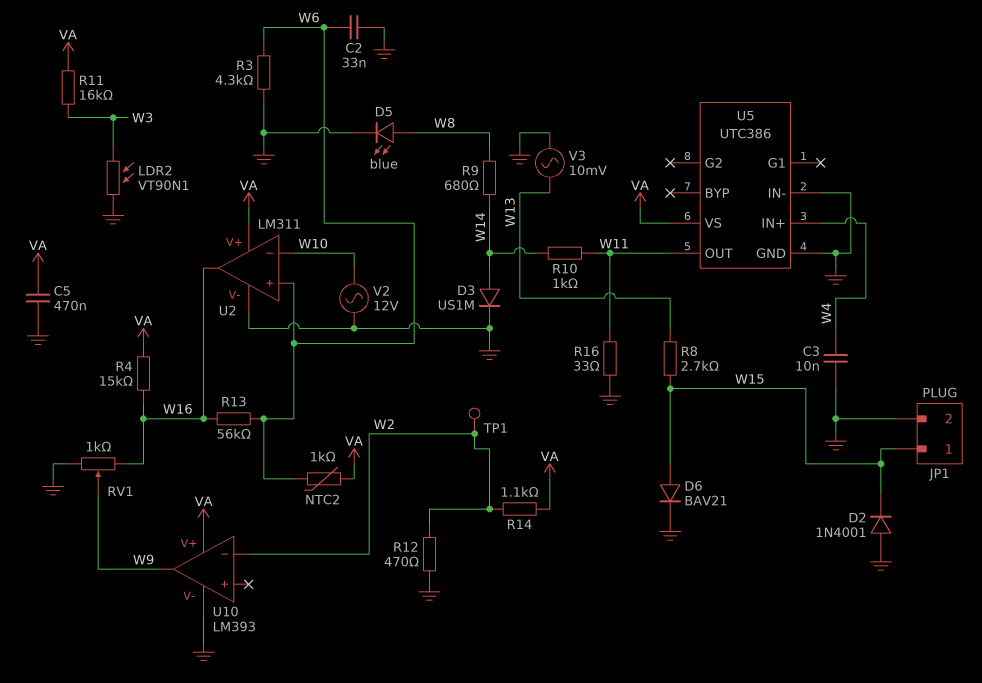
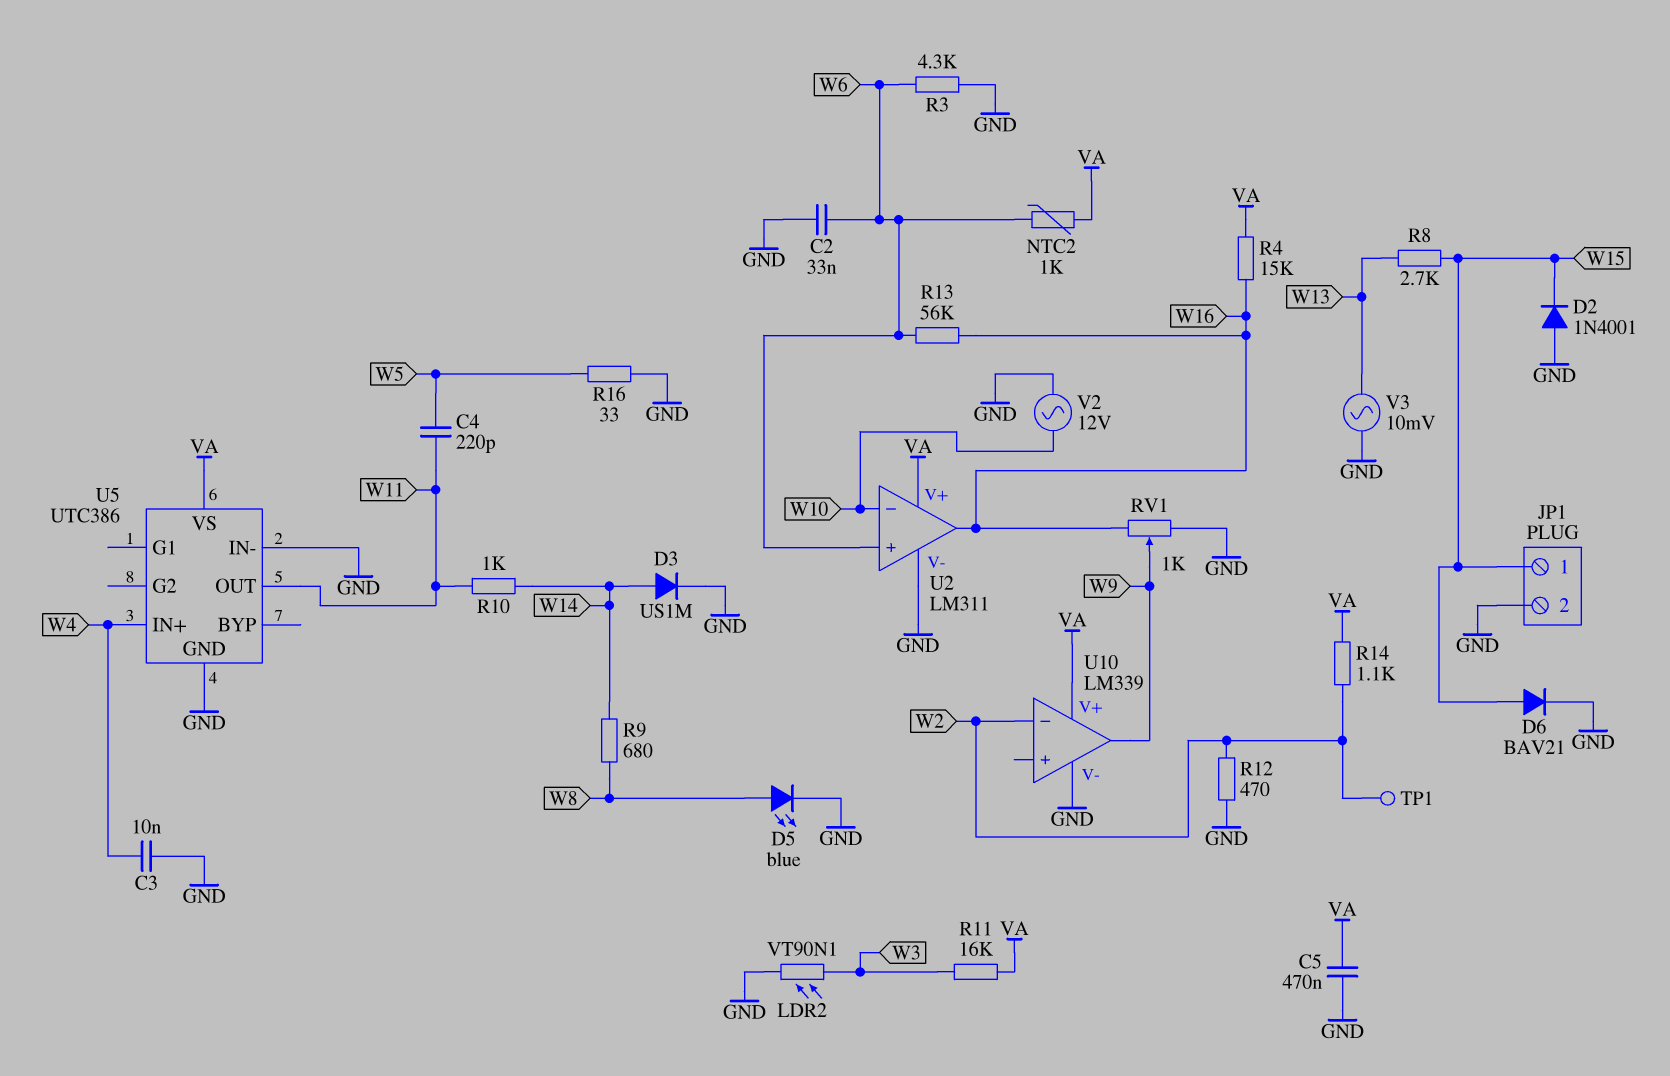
C4: none -> 220pF (W5, W11)
R16: 33 (GND, W11) -> 33 (GND, W5)
U10: LM393 -> LM339

